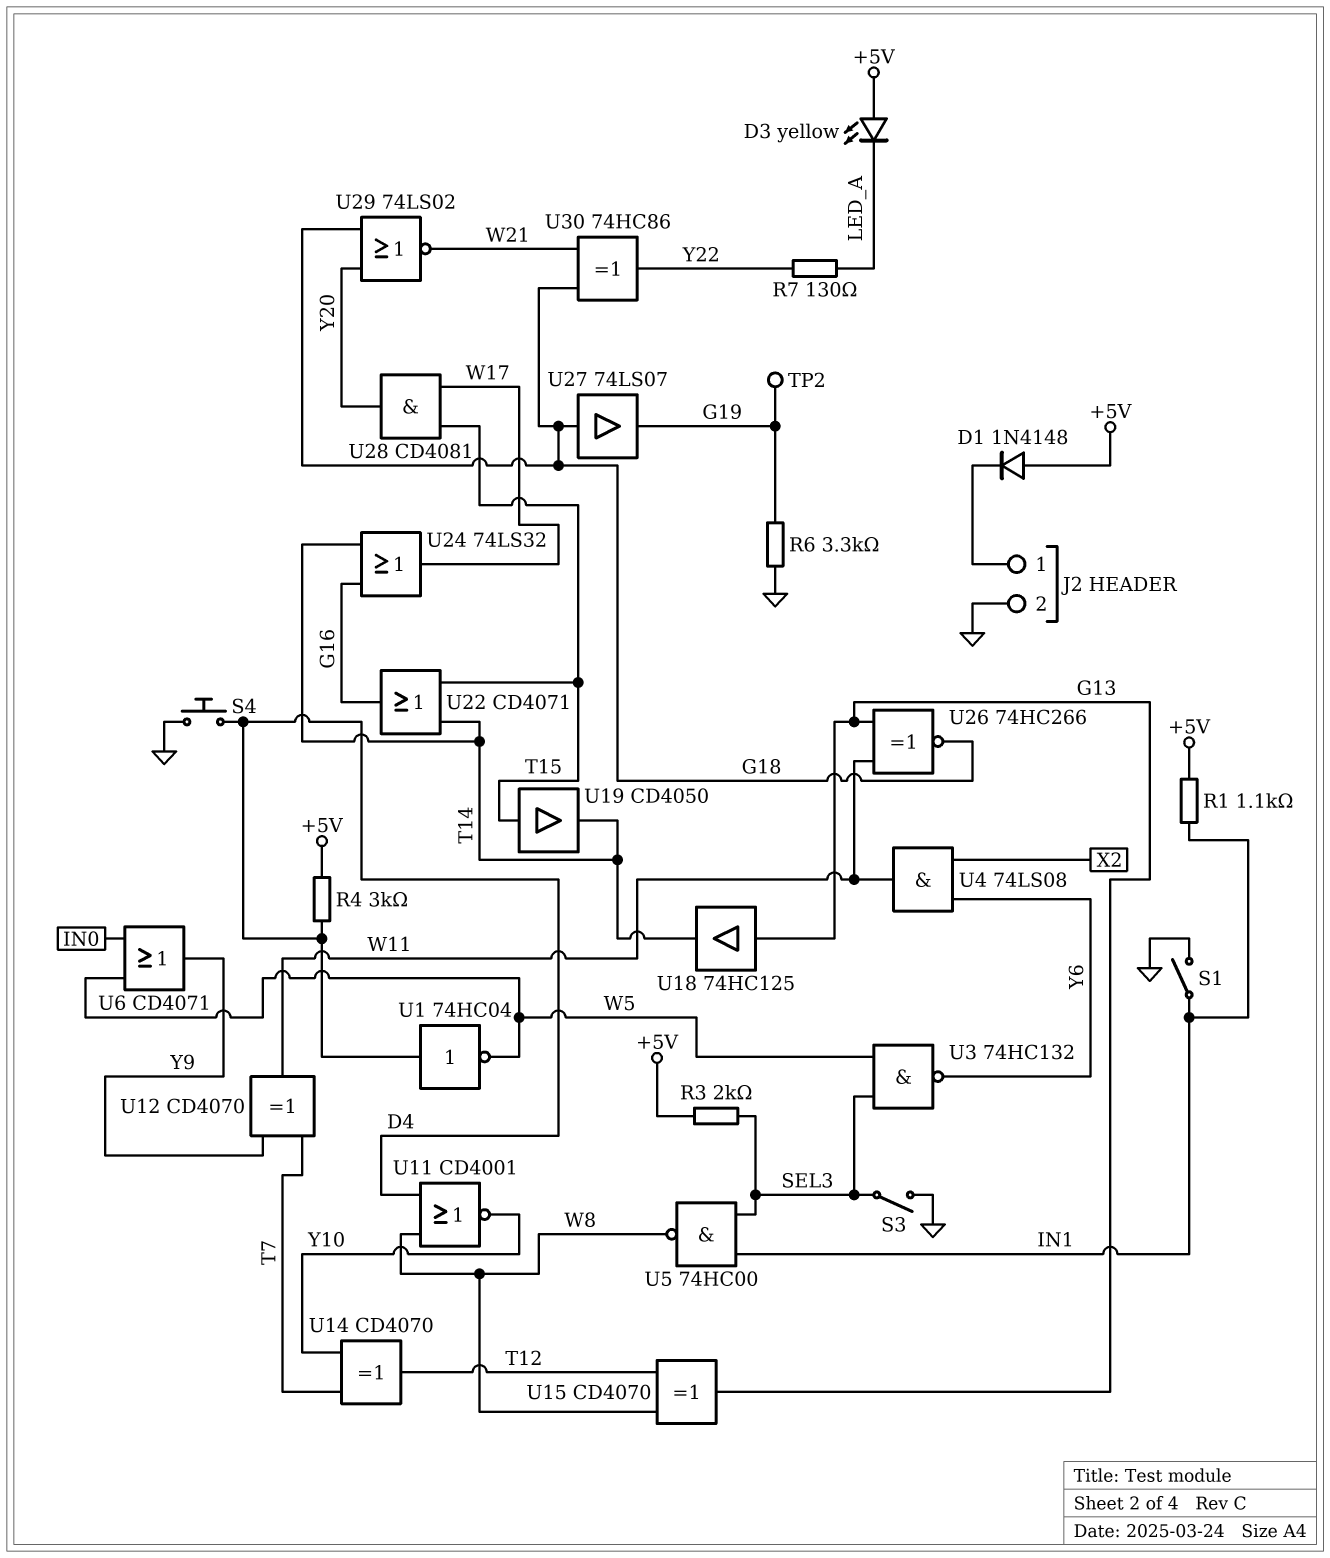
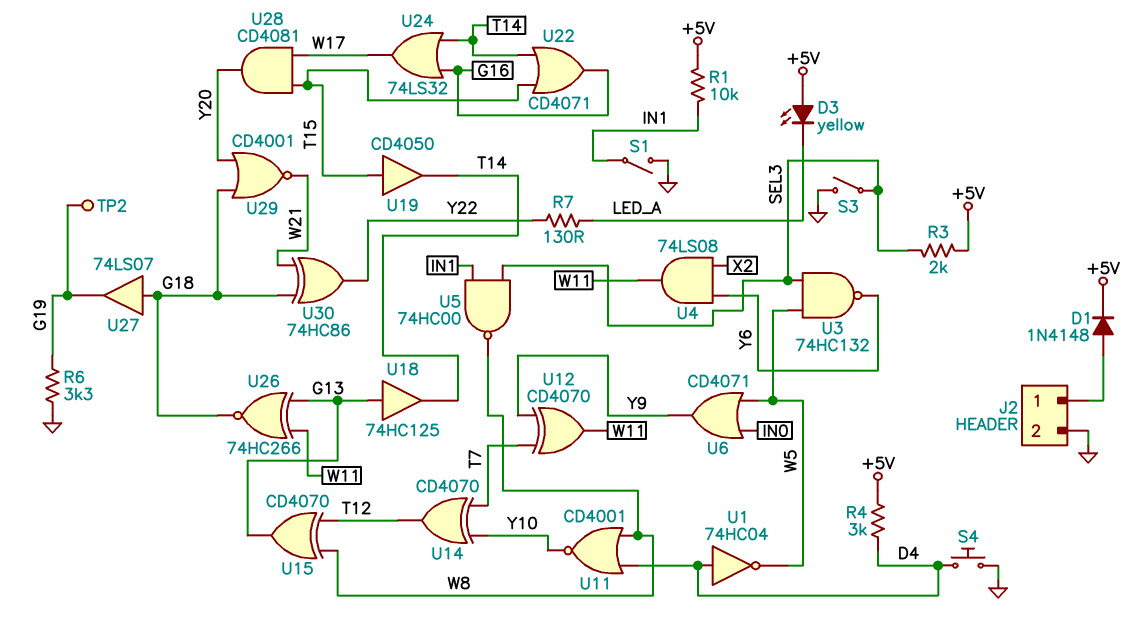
D1: diode 1N4148 (A +5V, K J2/1) -> diode 1N4148 (A J2/1, K +5V)
R1: 1.1k (+5V, IN1) -> 10k (+5V, IN1)
U29: NOR 74LS02 (in G18, in Y20, out W21) -> NOR CD4001 (in G18, in Y20, out W21)

